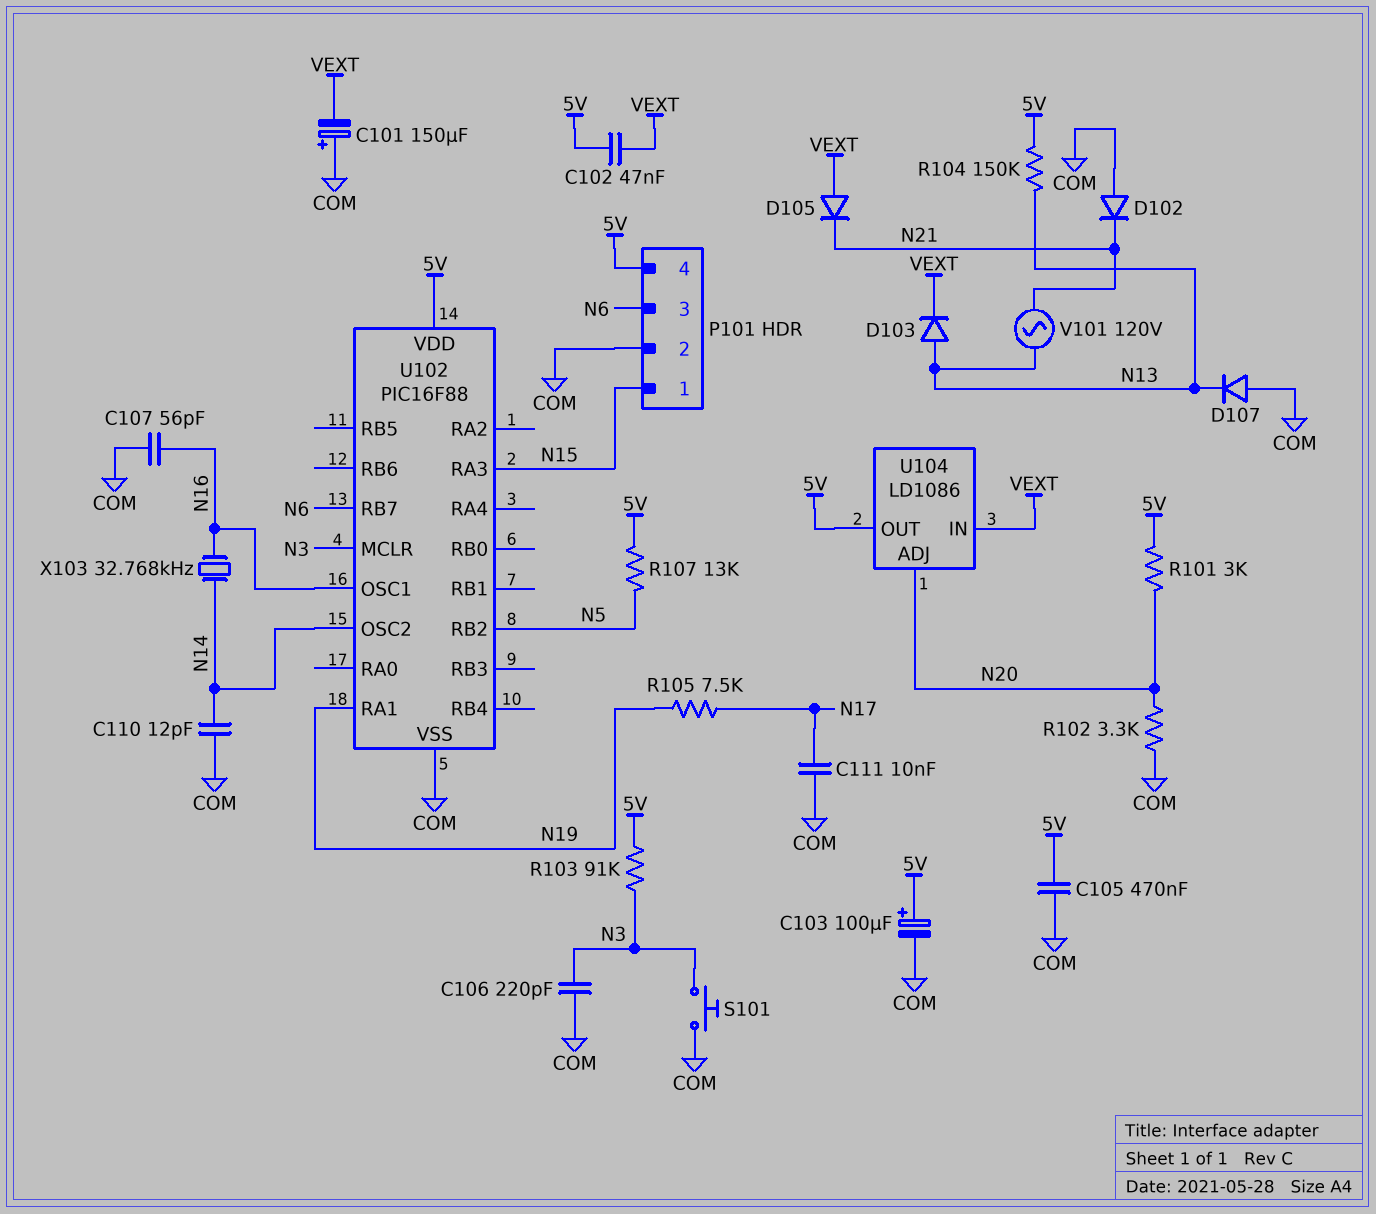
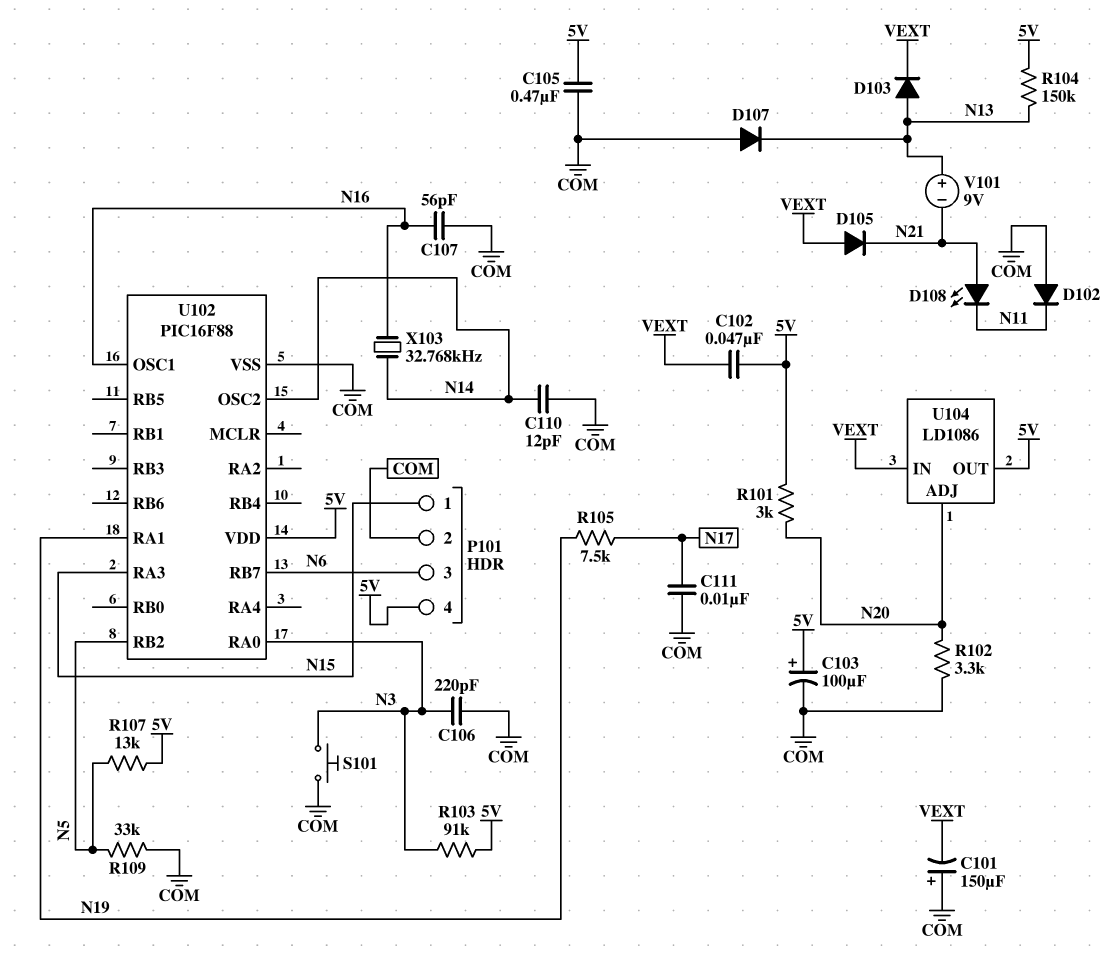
D102: diode (A COM, K N21) -> diode (A COM, K N11)
D108: none -> LED (A N21, K N11)
R109: none -> 33k (COM, N5)
U102 pin MCLR: N3 -> none
U102 pin RA0: none -> N3
V101: AC 120V (N13, N21) -> 9V (plus N13, minus N21)

